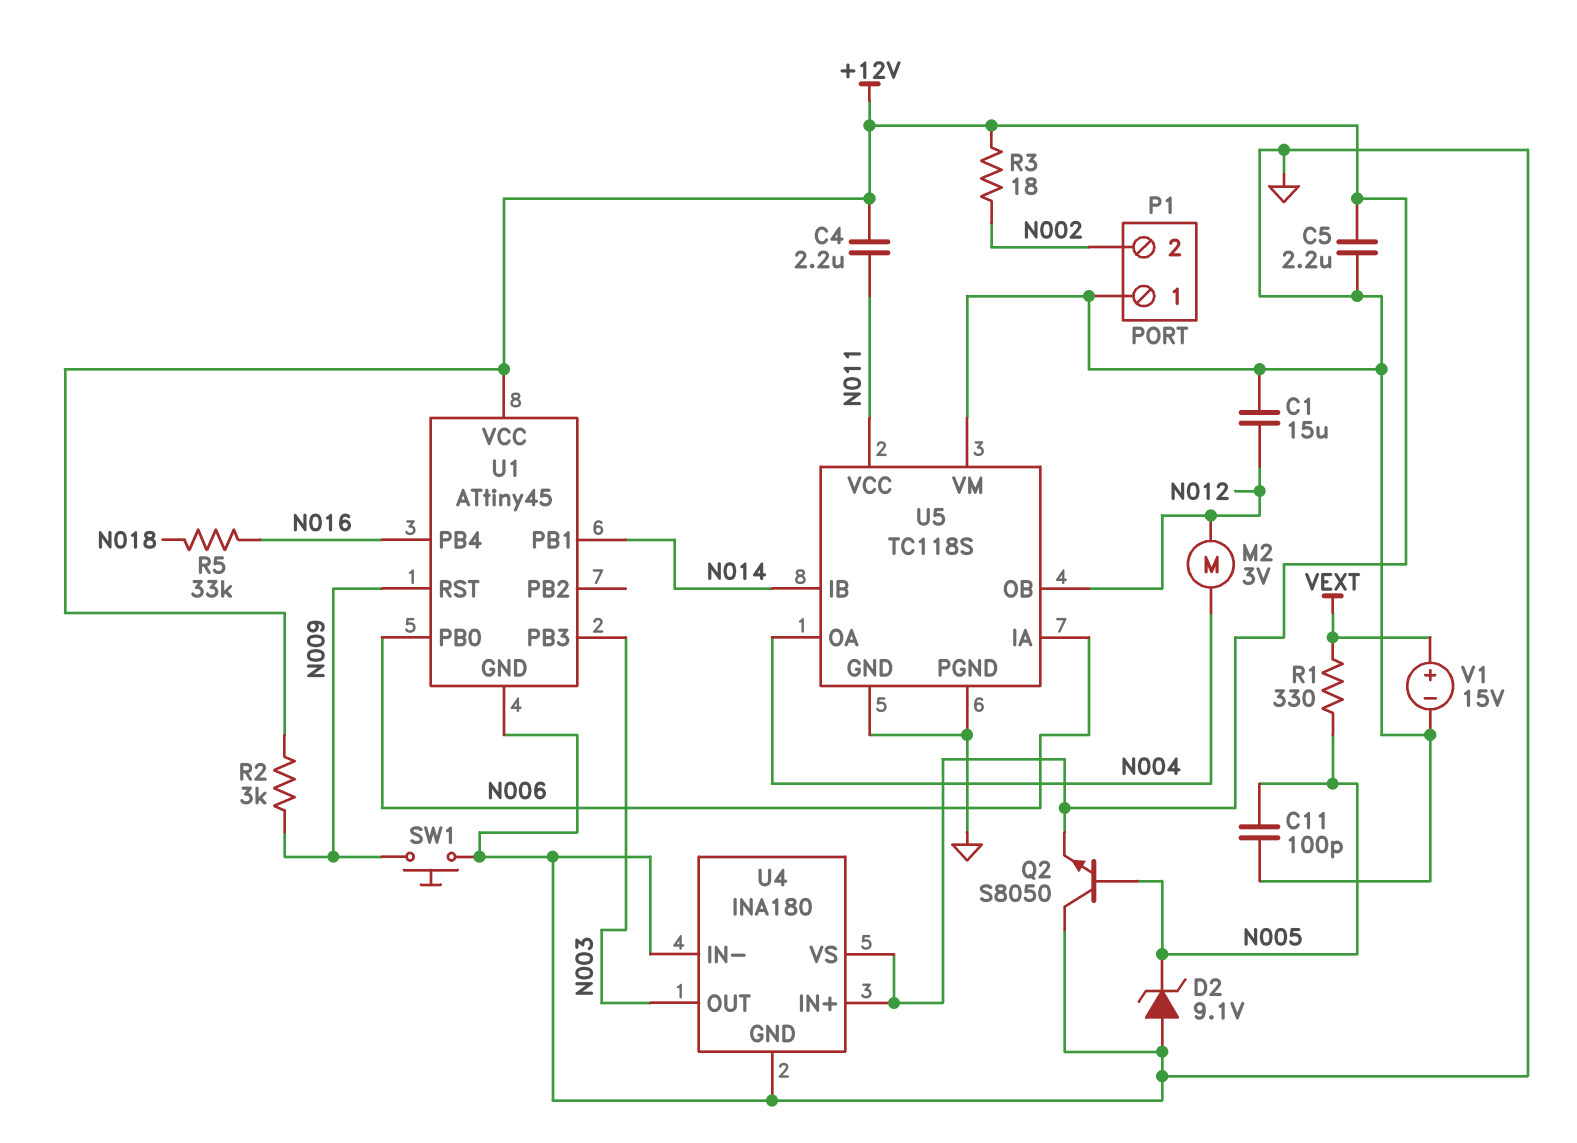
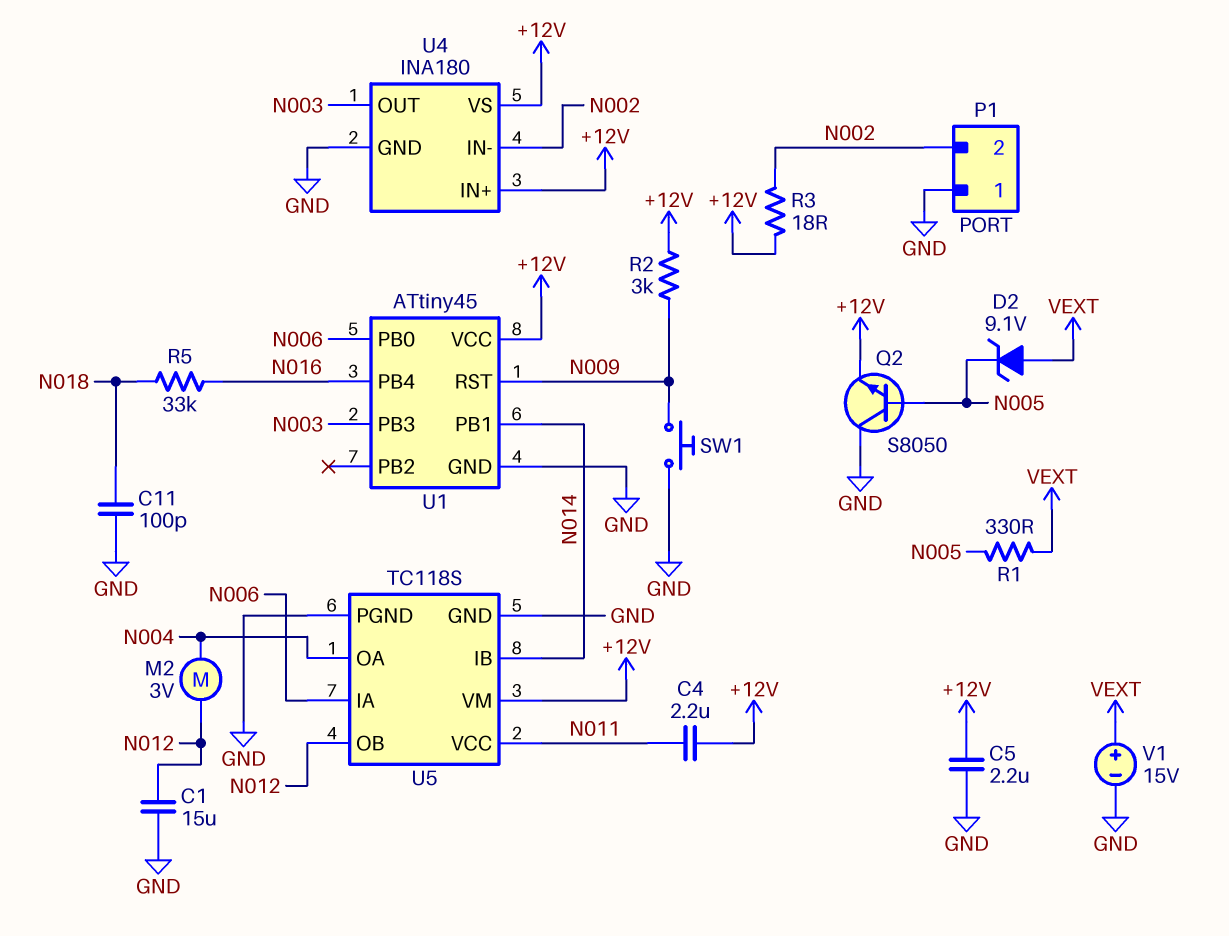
C11: 100pF (GND, N005) -> 100pF (GND, N018)
D2: zener 9.1V (A GND, K N005) -> zener 9.1V (A VEXT, K N005)
U4 pin IN-: GND -> N002
U5 pin VM: GND -> +12V

